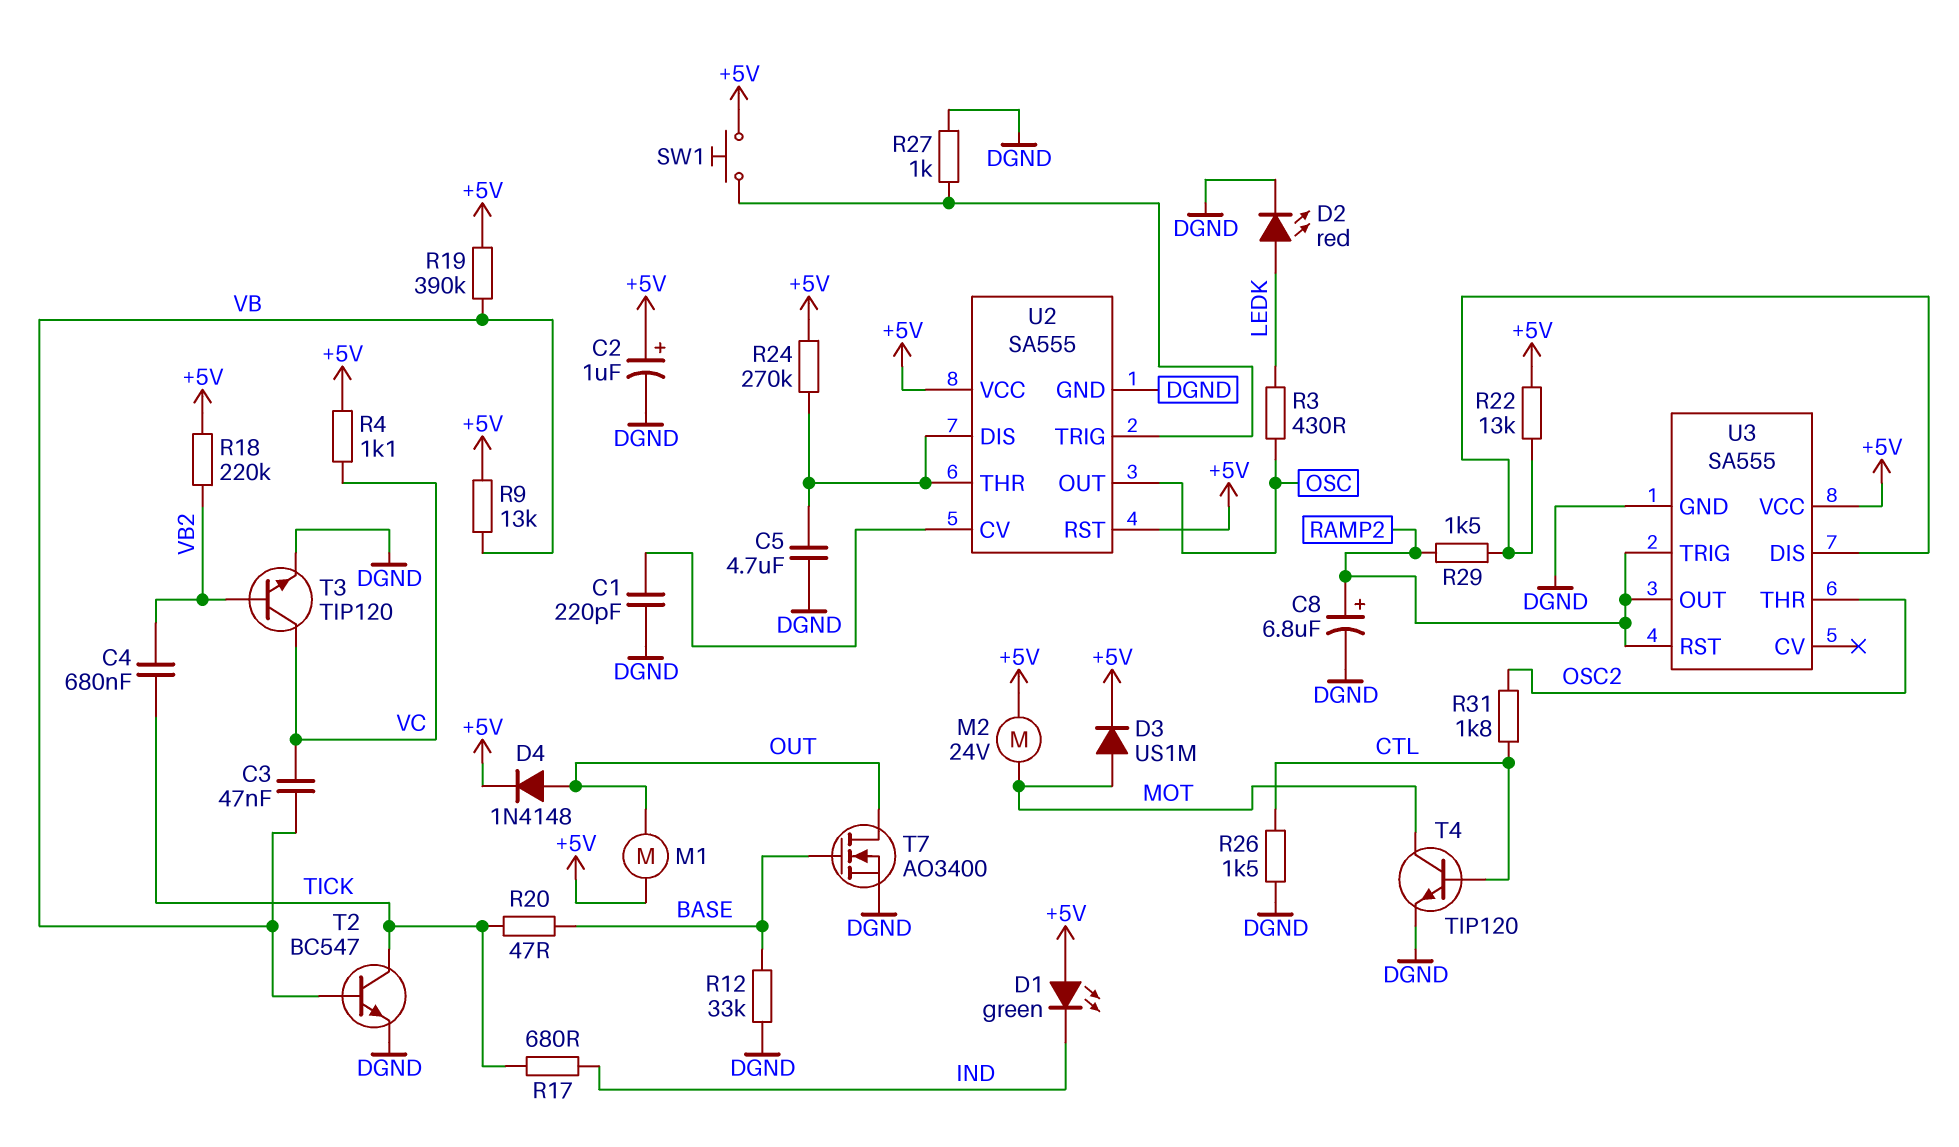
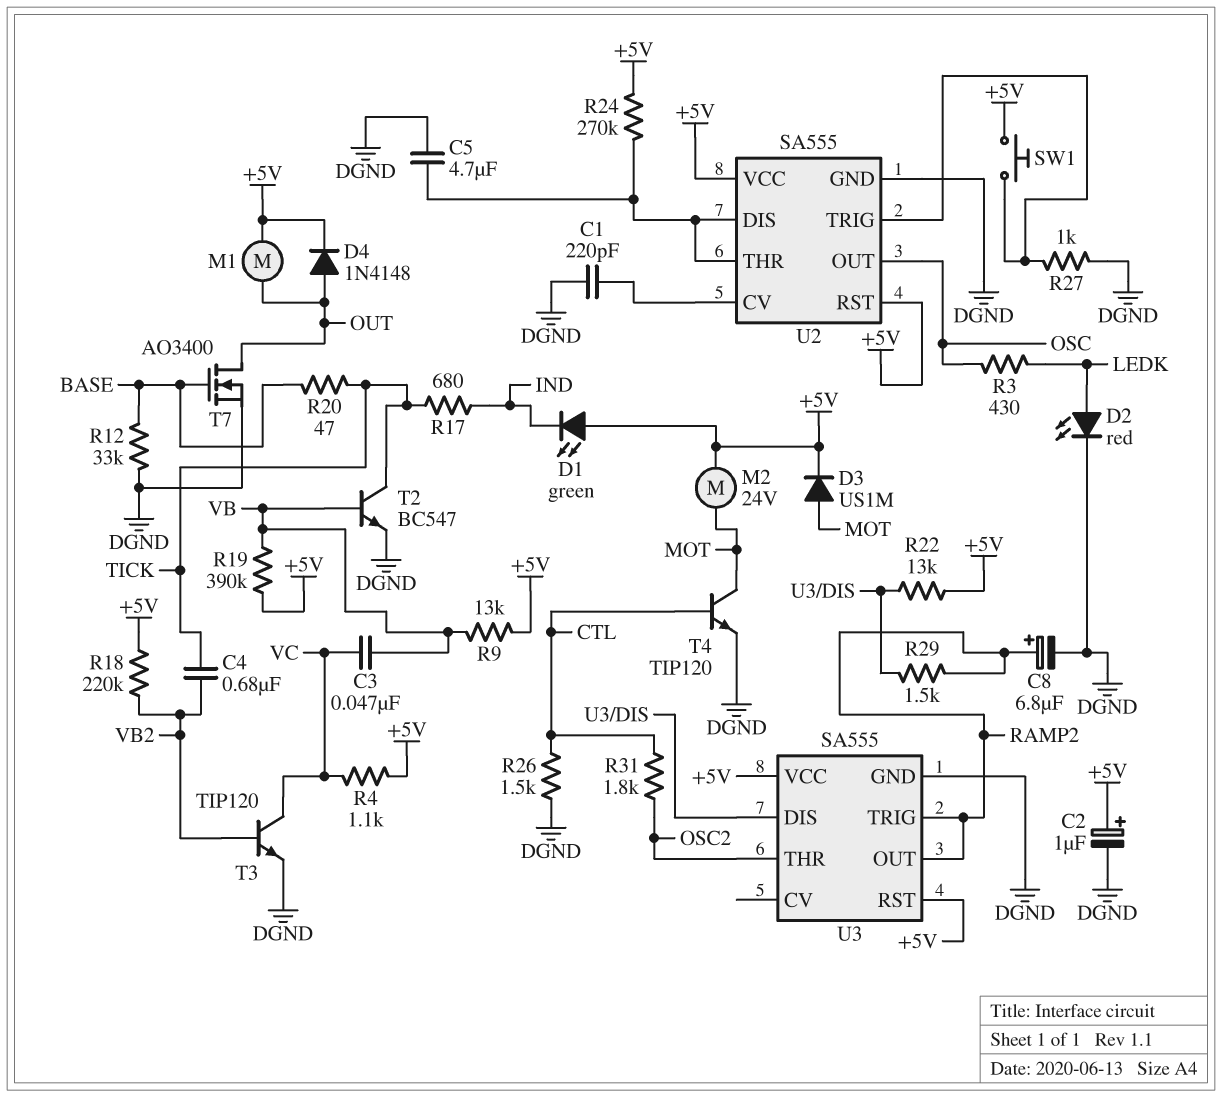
U3 pin RST: RAMP2 -> +5V

